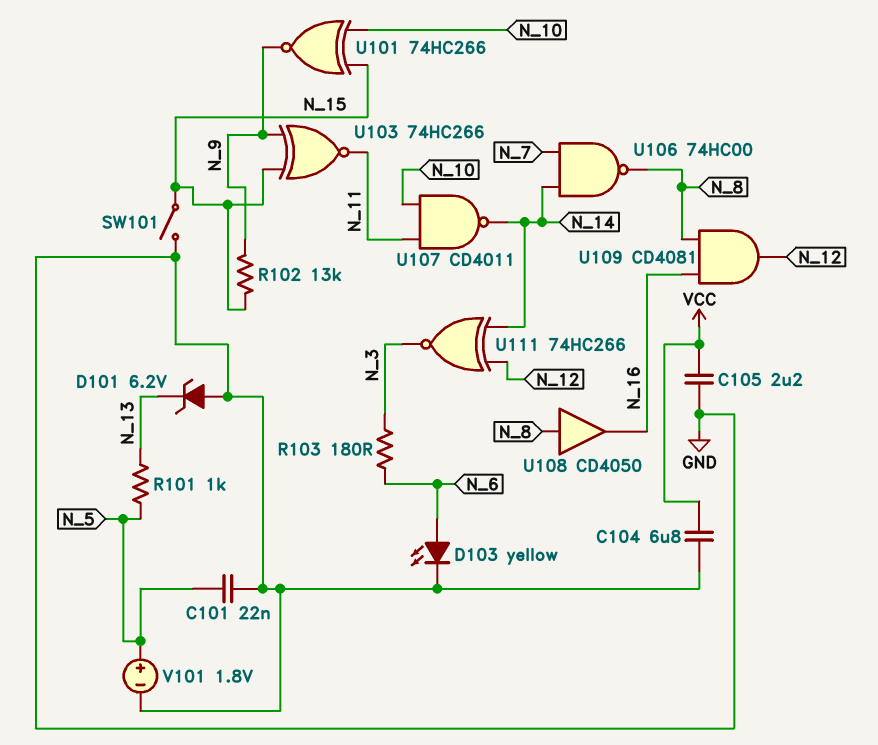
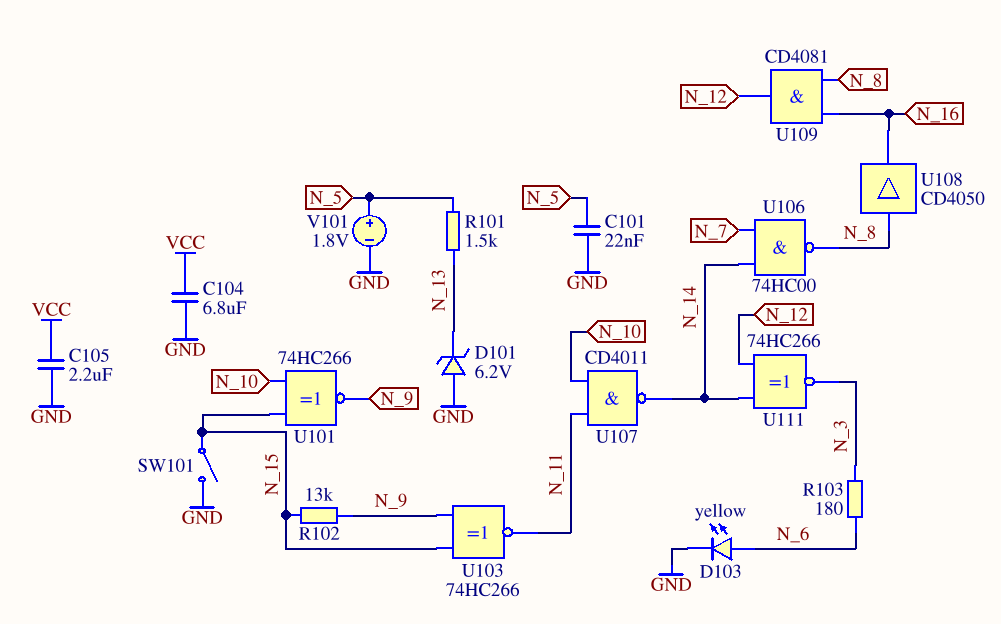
R101: 1k (N_5, N_13) -> 1.5k (N_5, N_13)

